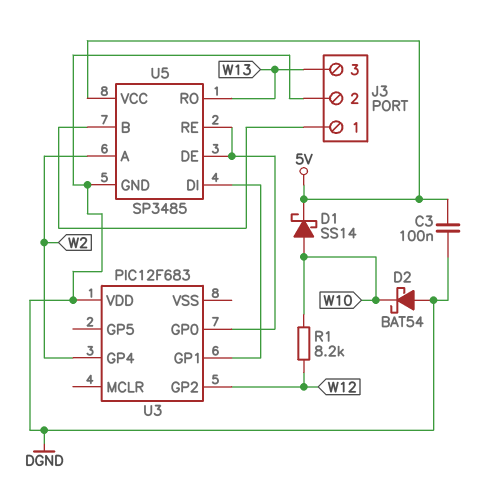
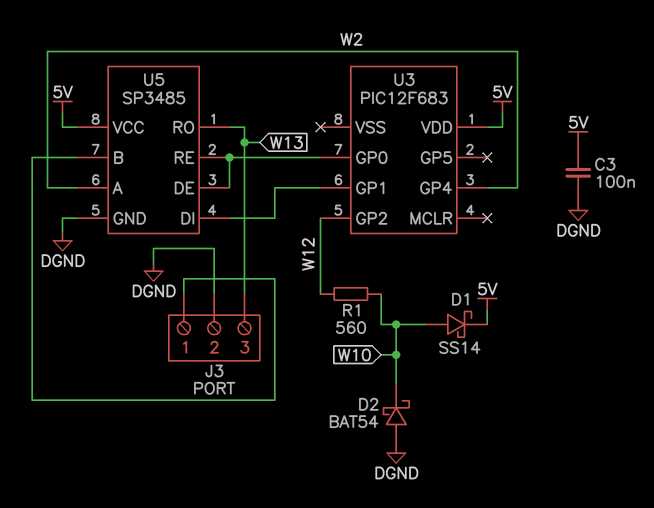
R1: 8.2k (W10, W12) -> 560 (W10, W12)
U3 pin VDD: DGND -> 5V

